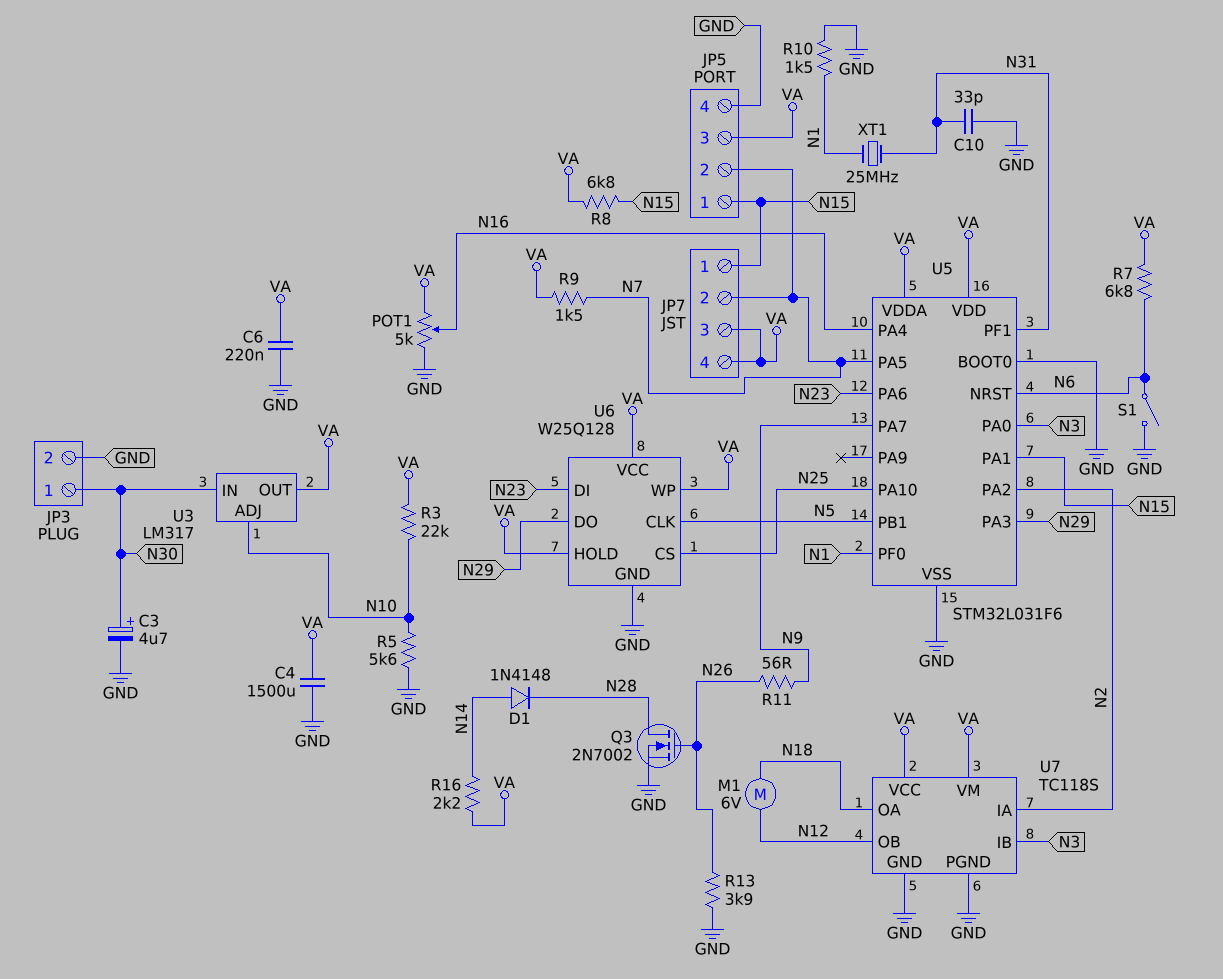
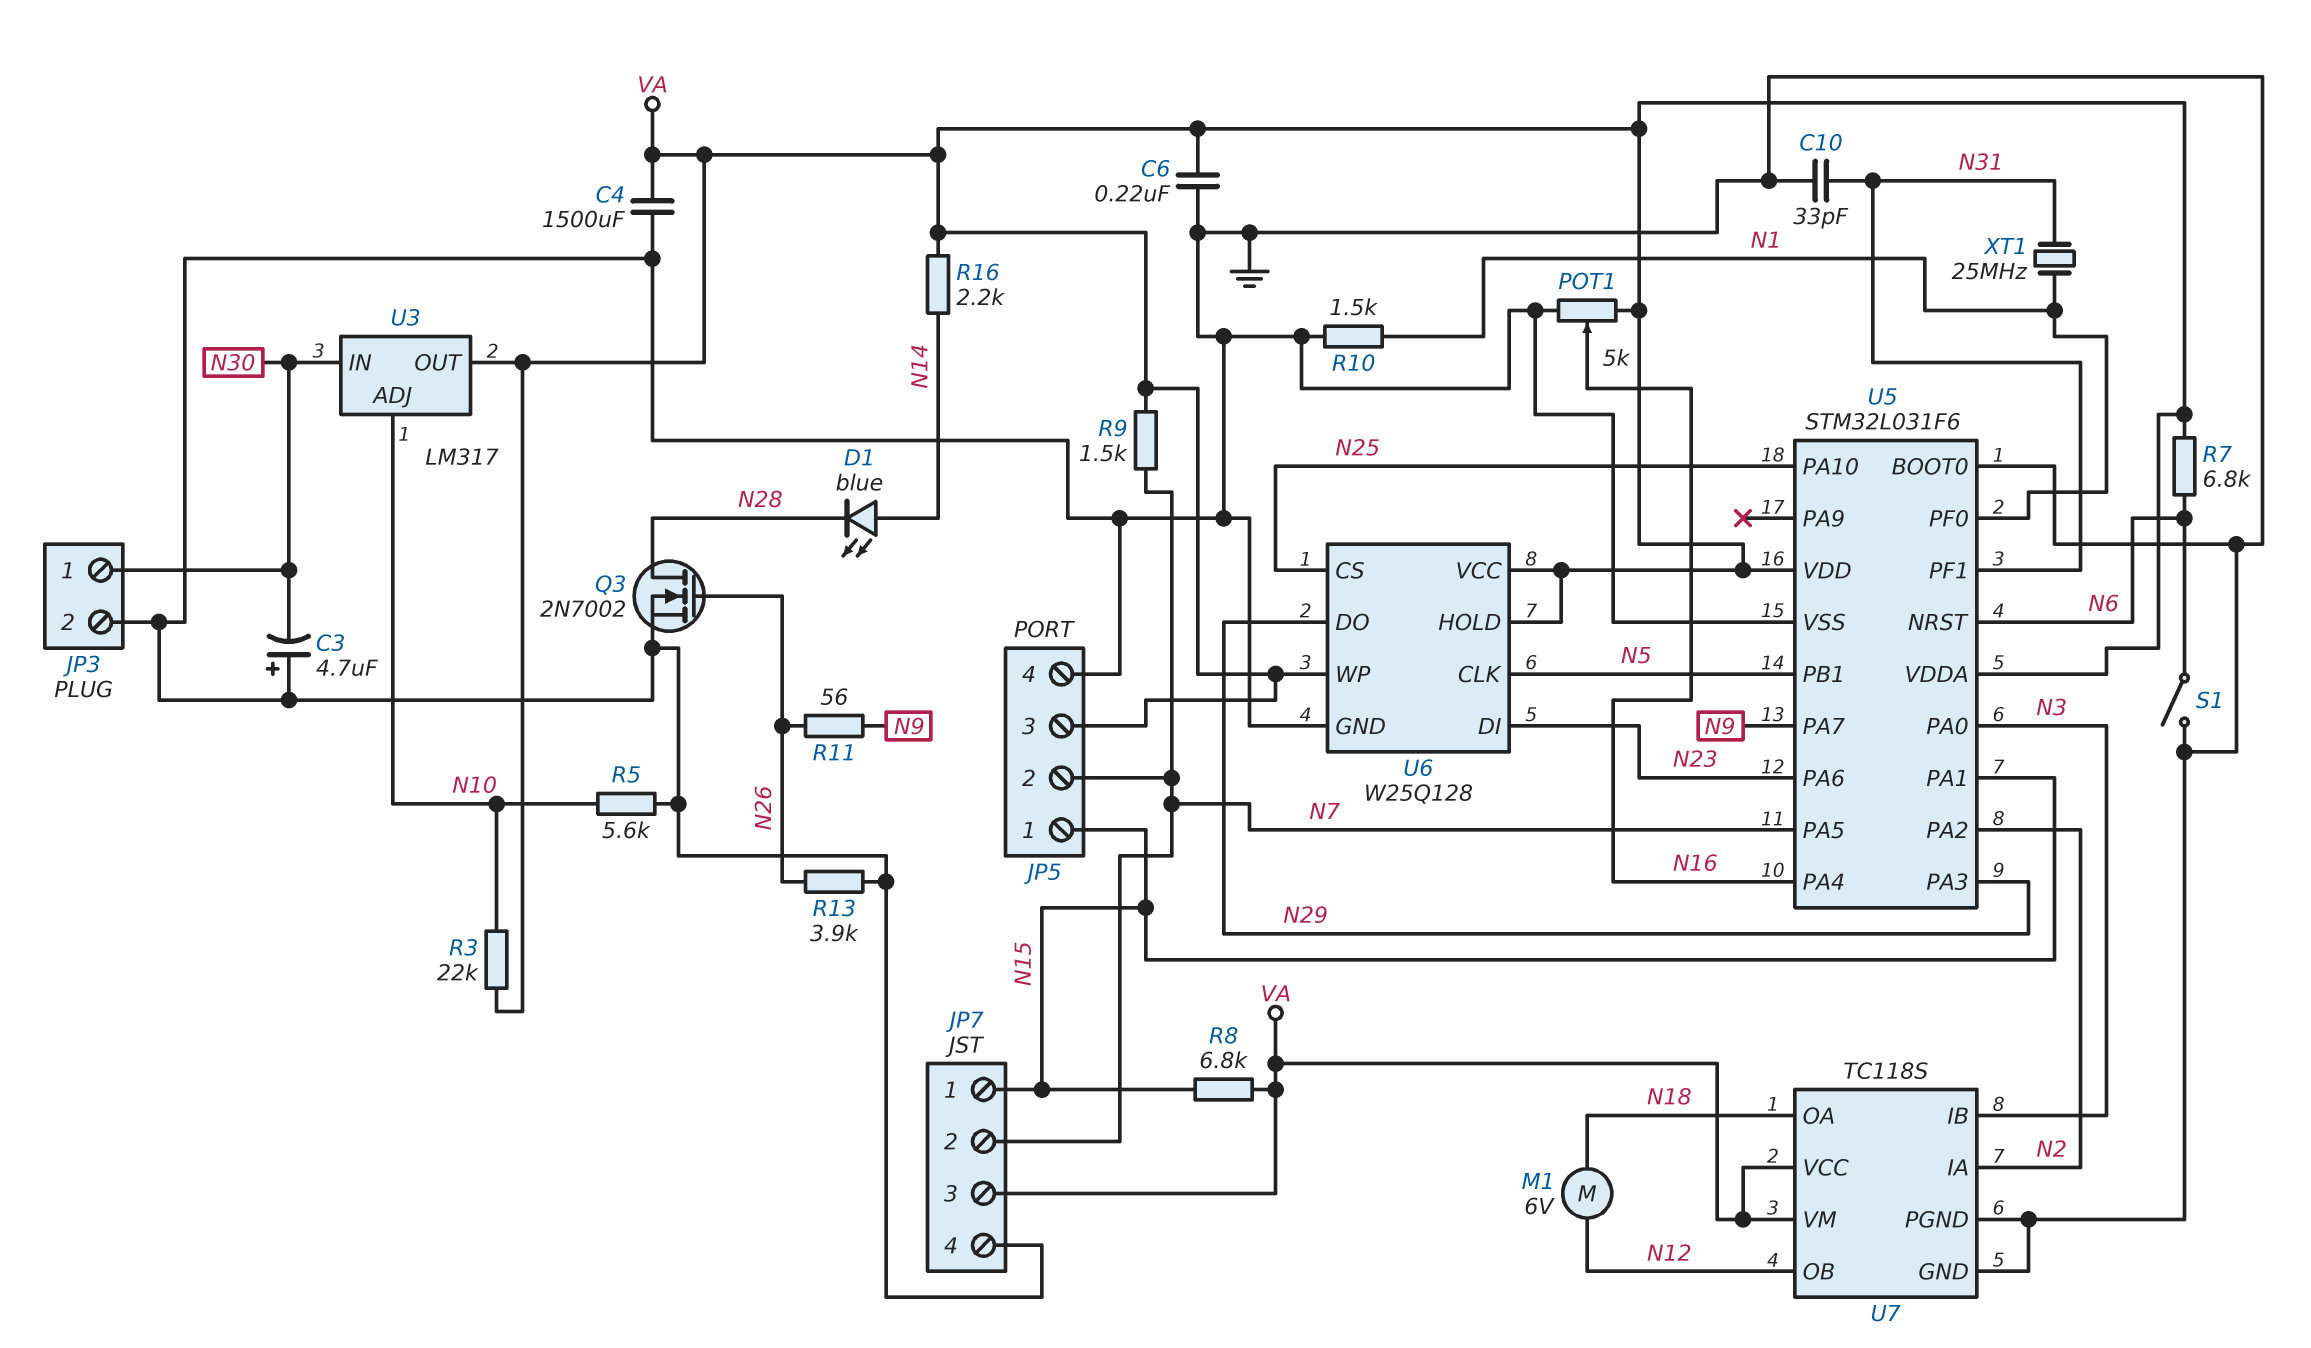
C3: 4.7uF (plus N30, minus GND) -> 4.7uF (plus GND, minus N30)
D1: diode 1N4148 (A N14, K N28) -> LED blue (A N14, K N28)
JP7 pin 4: VA -> GND

